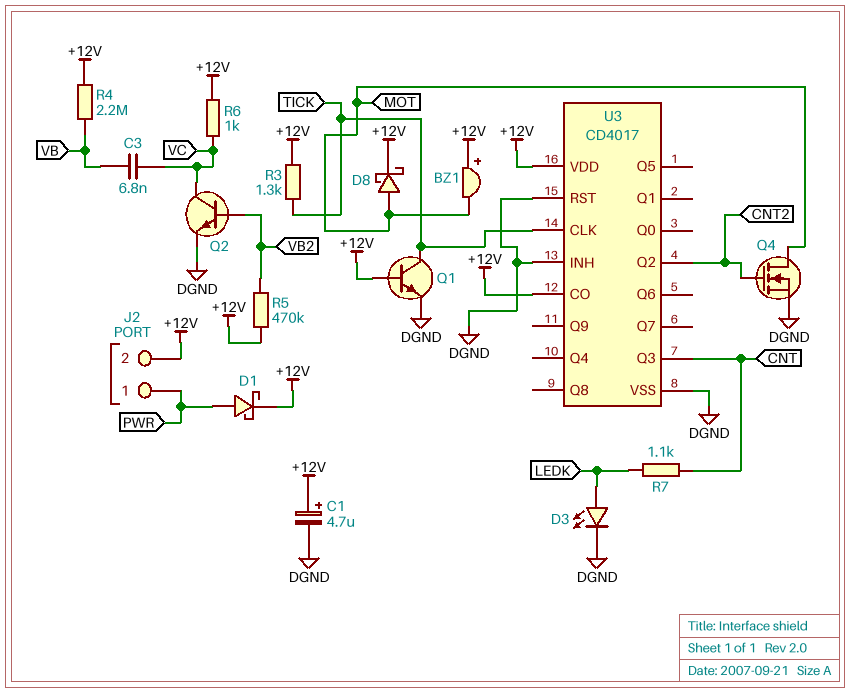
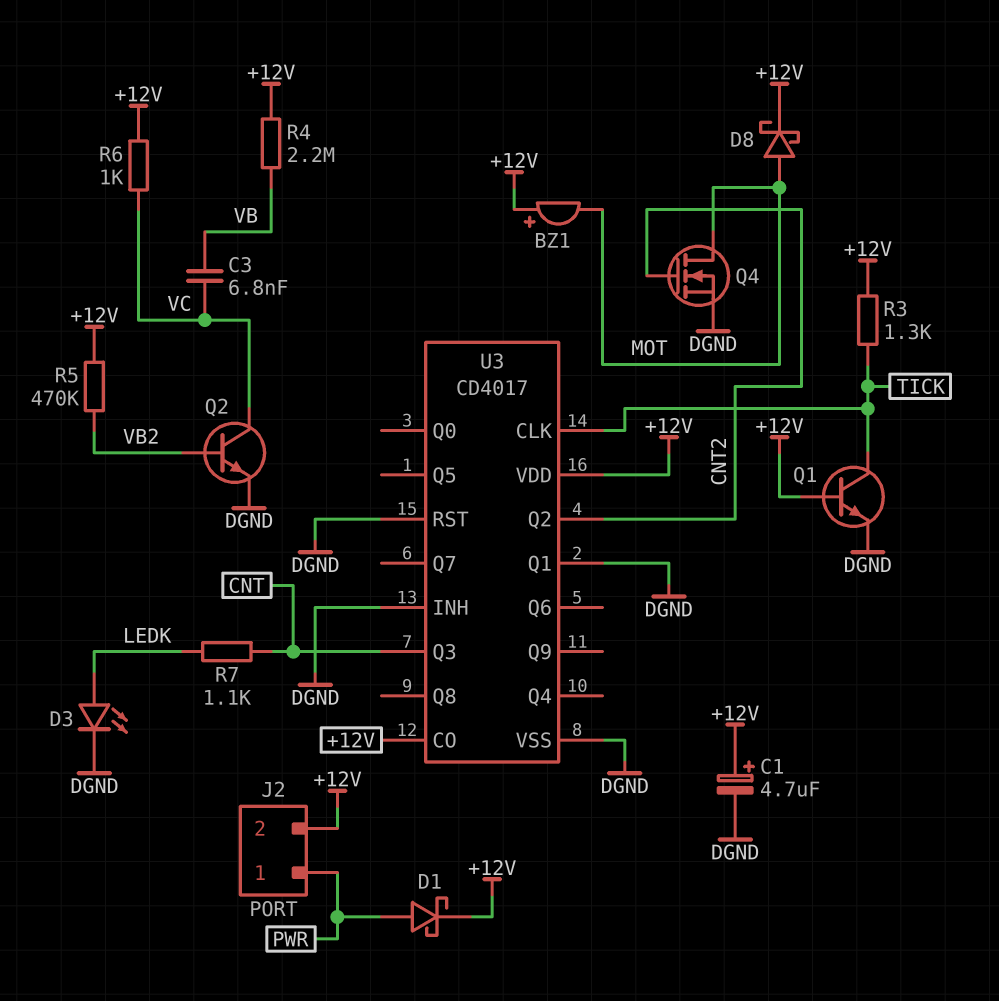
U3 pin Q1: none -> DGND

